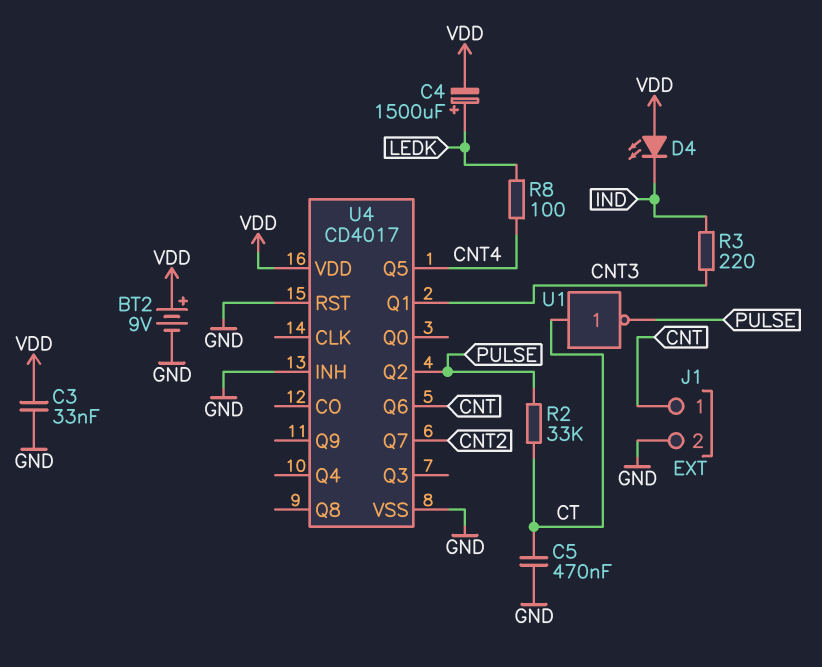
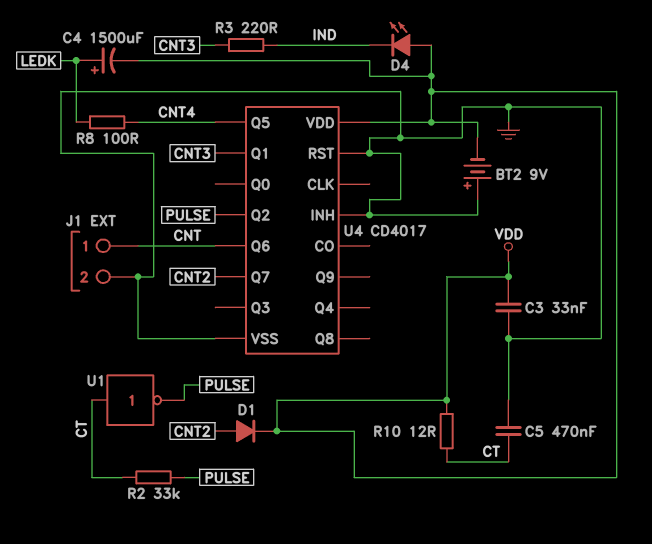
BT2: 9V (plus VDD, minus GND) -> 9V (plus GND, minus VDD)
D1: none -> diode (A CNT2, K VDD)
R10: none -> 12 (CT, VDD)

